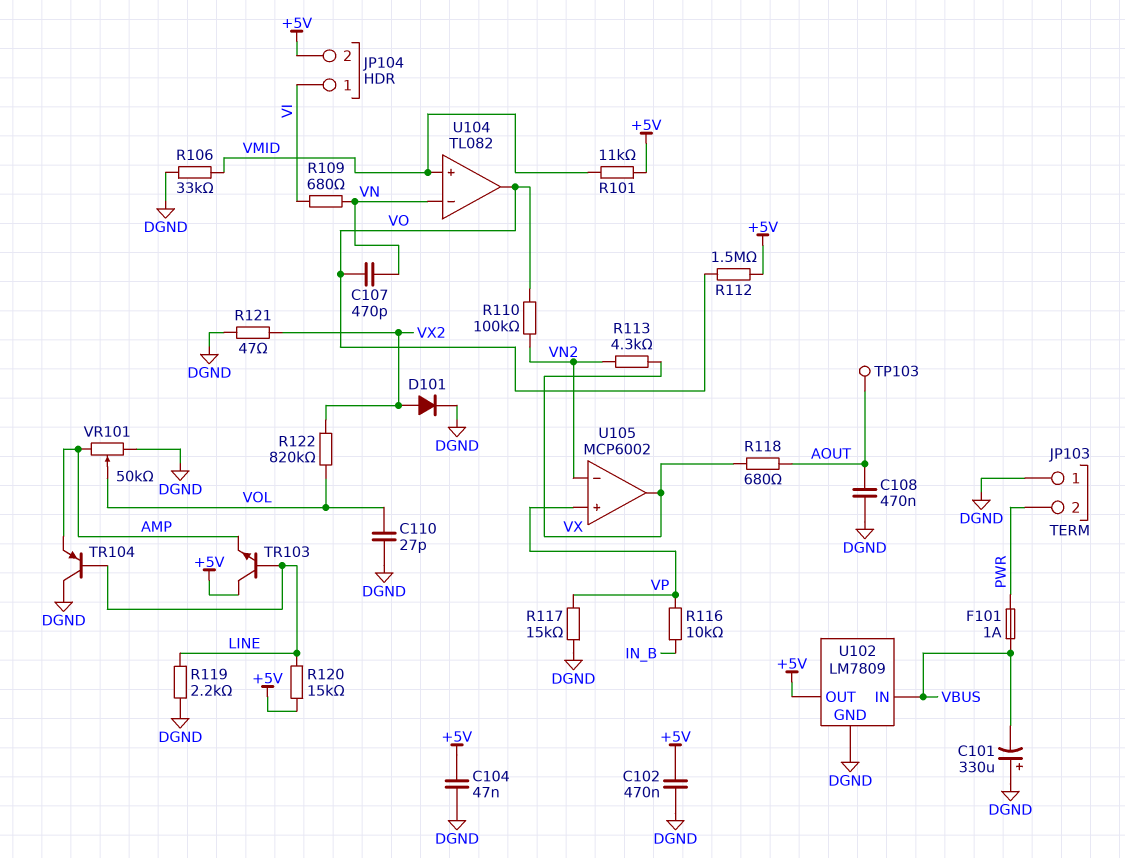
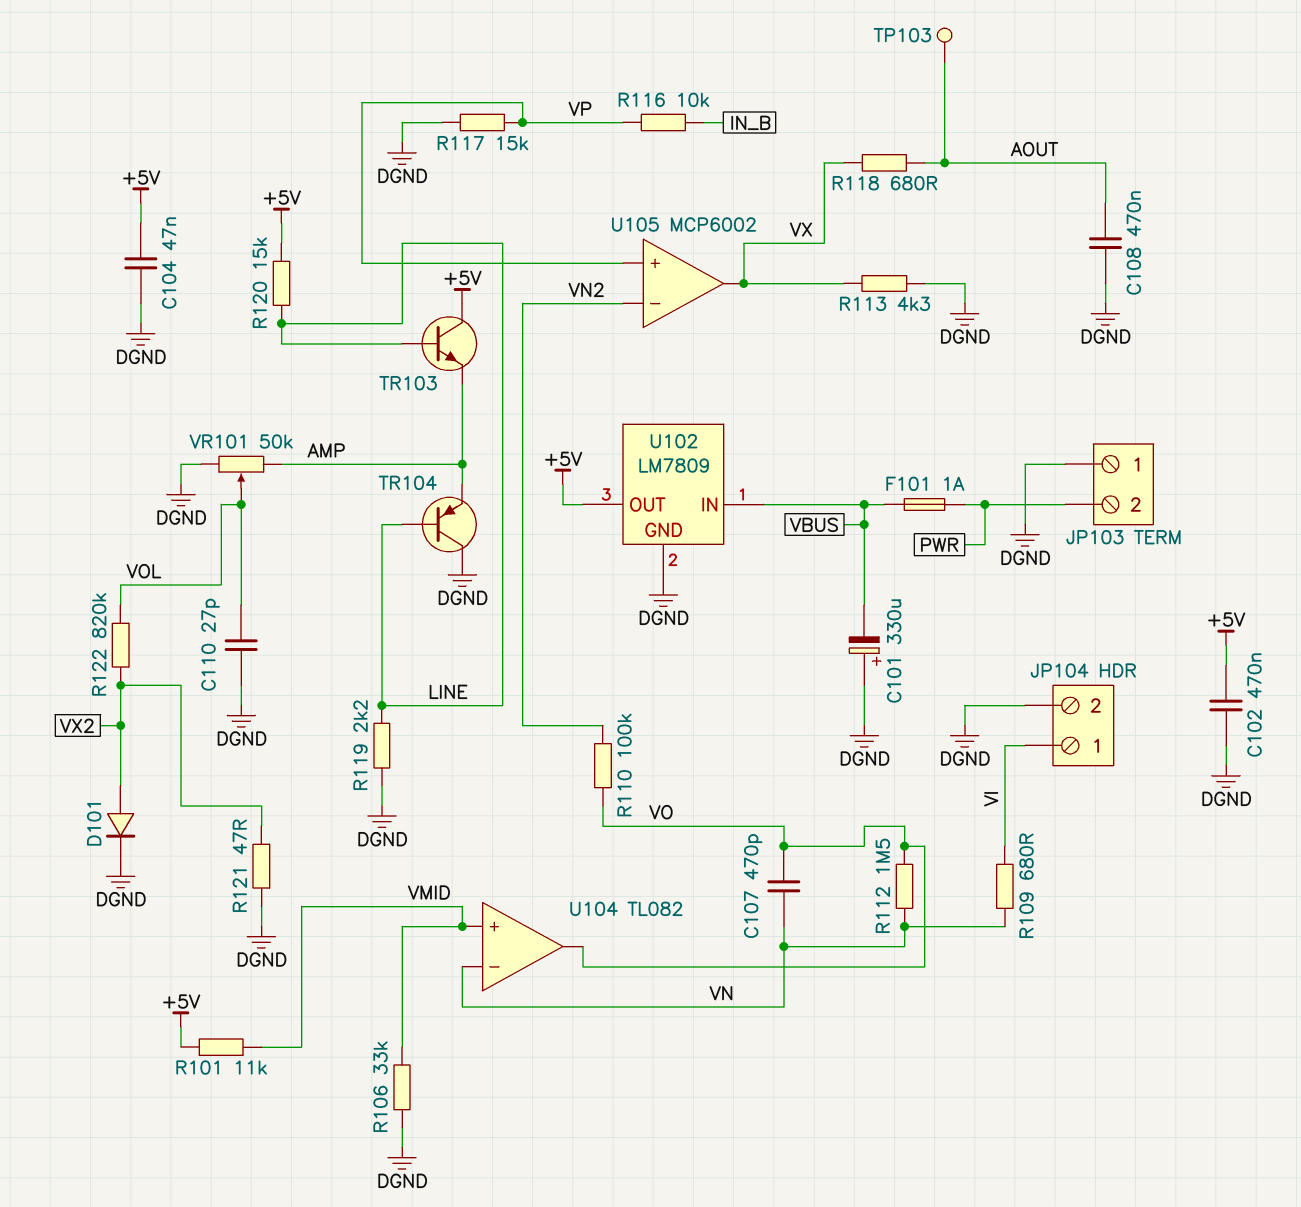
JP104 pin 2: +5V -> DGND
R112: 1.5M (+5V, VO) -> 1.5M (VN, VO)
R113: 4.3k (VN2, VX) -> 4.3k (DGND, VX)

